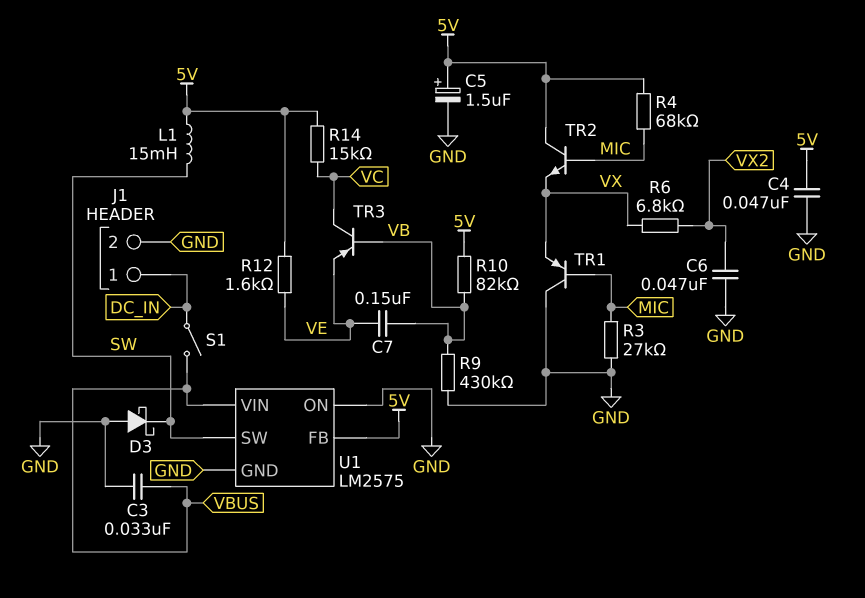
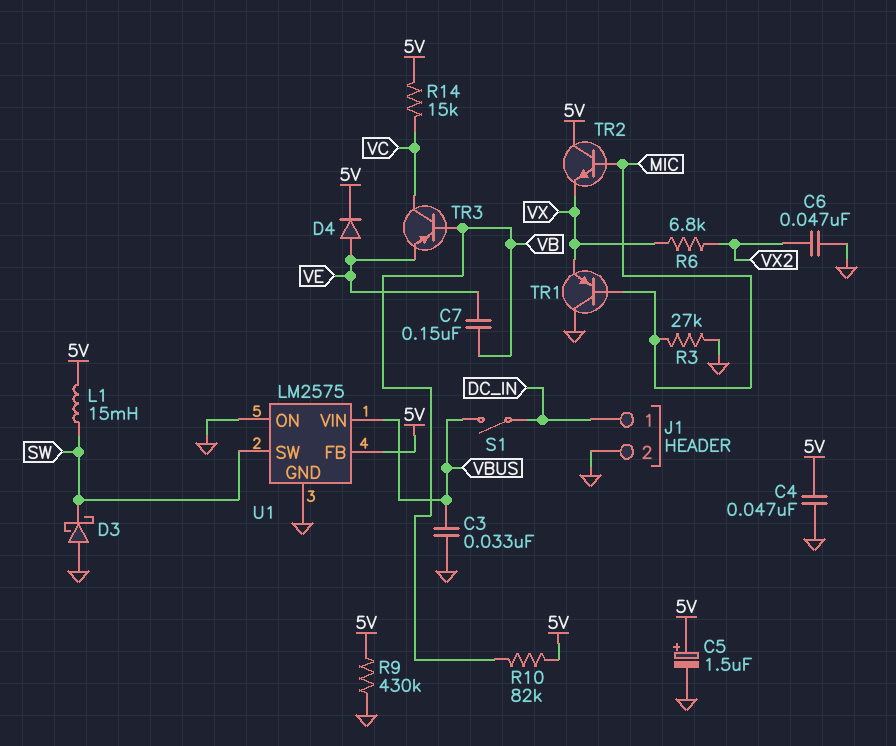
D4: none -> diode (A VE, K 5V)
R4: 68k (5V, MIC) -> none
R9: 430k (GND, VB) -> 430k (5V, GND)
R12: 1.6k (5V, VE) -> none

